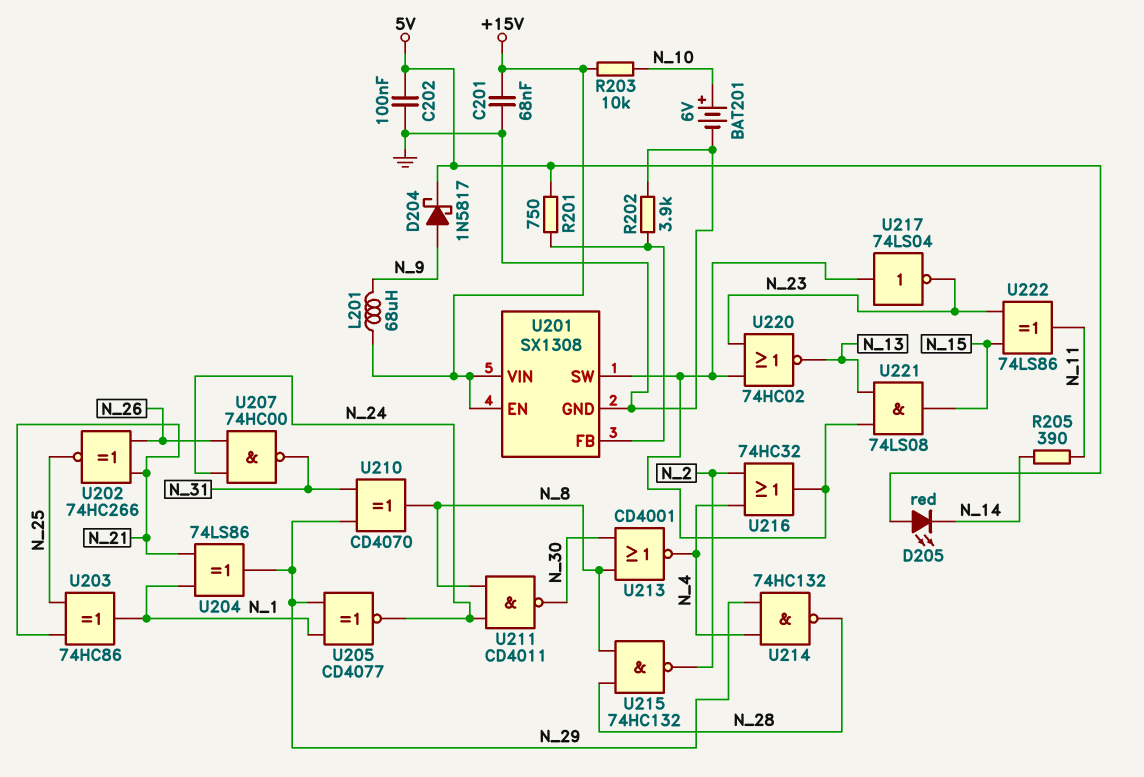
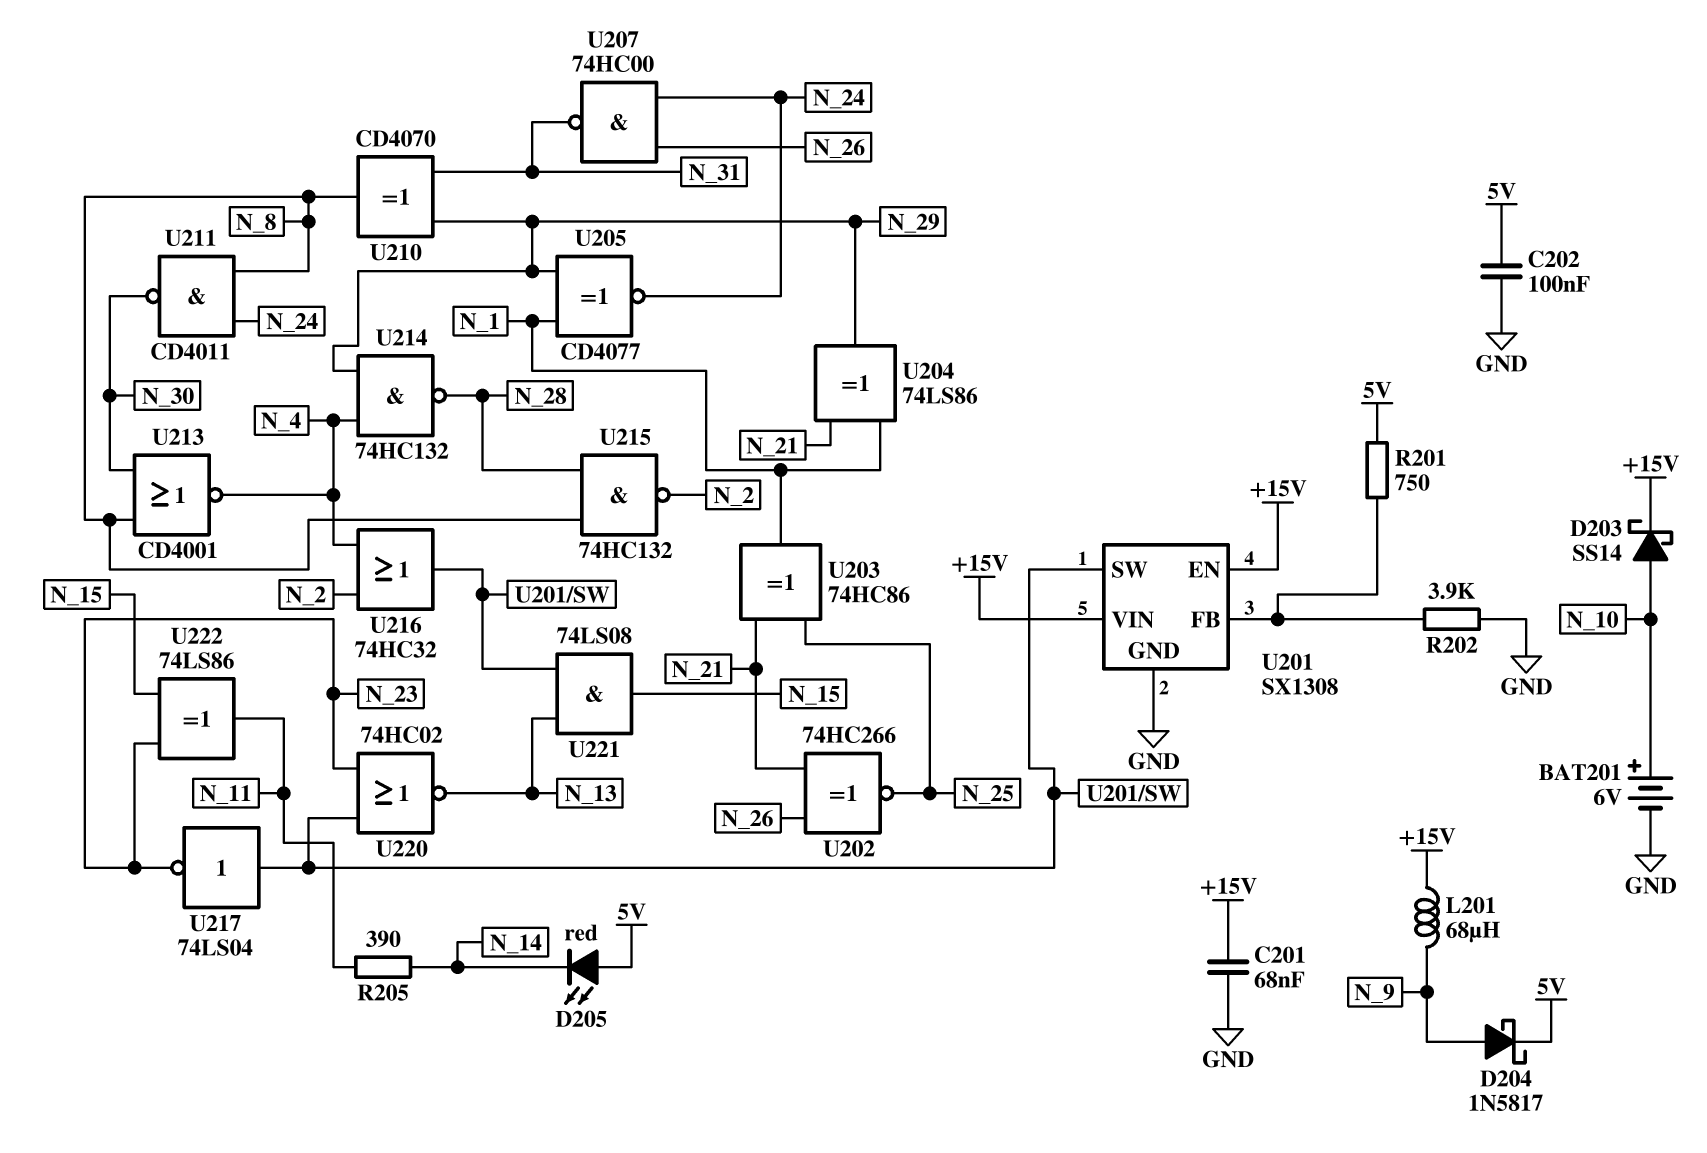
D203: none -> schottky SS14 (A N_10, K +15V)
R203: 10k (+15V, N_10) -> none

